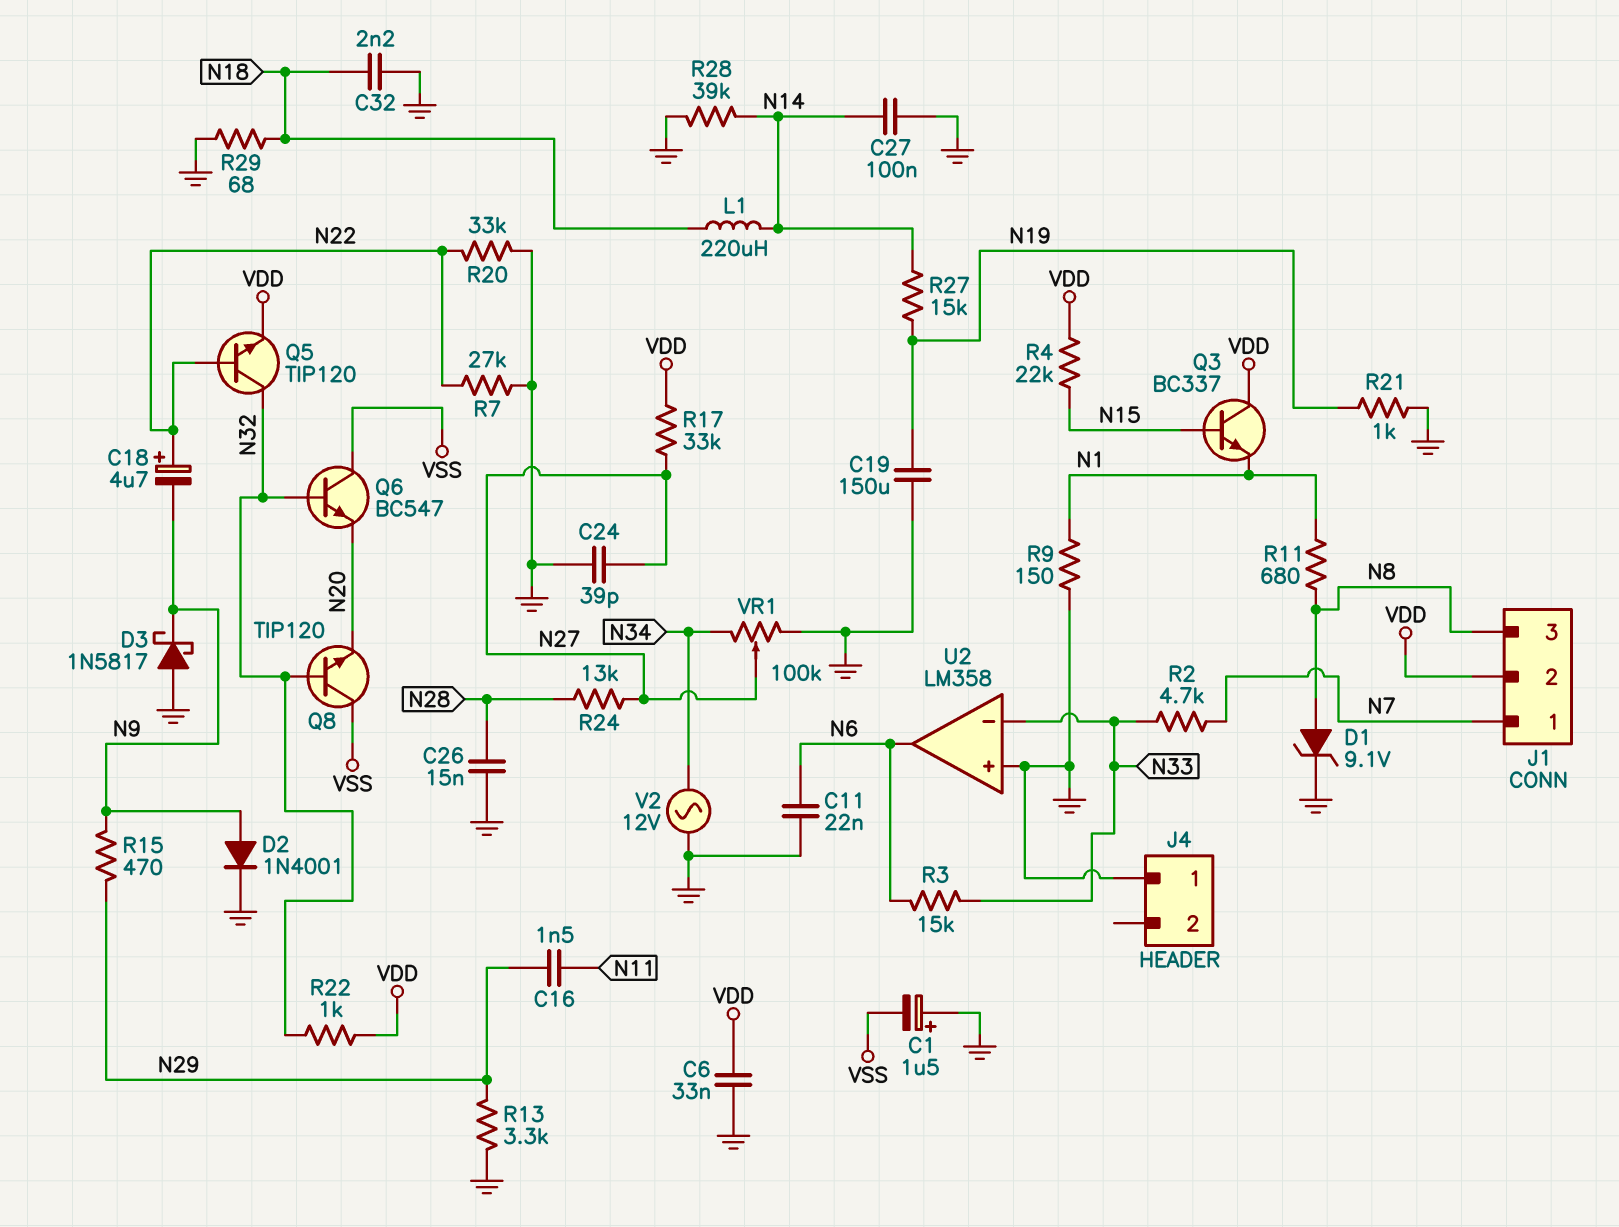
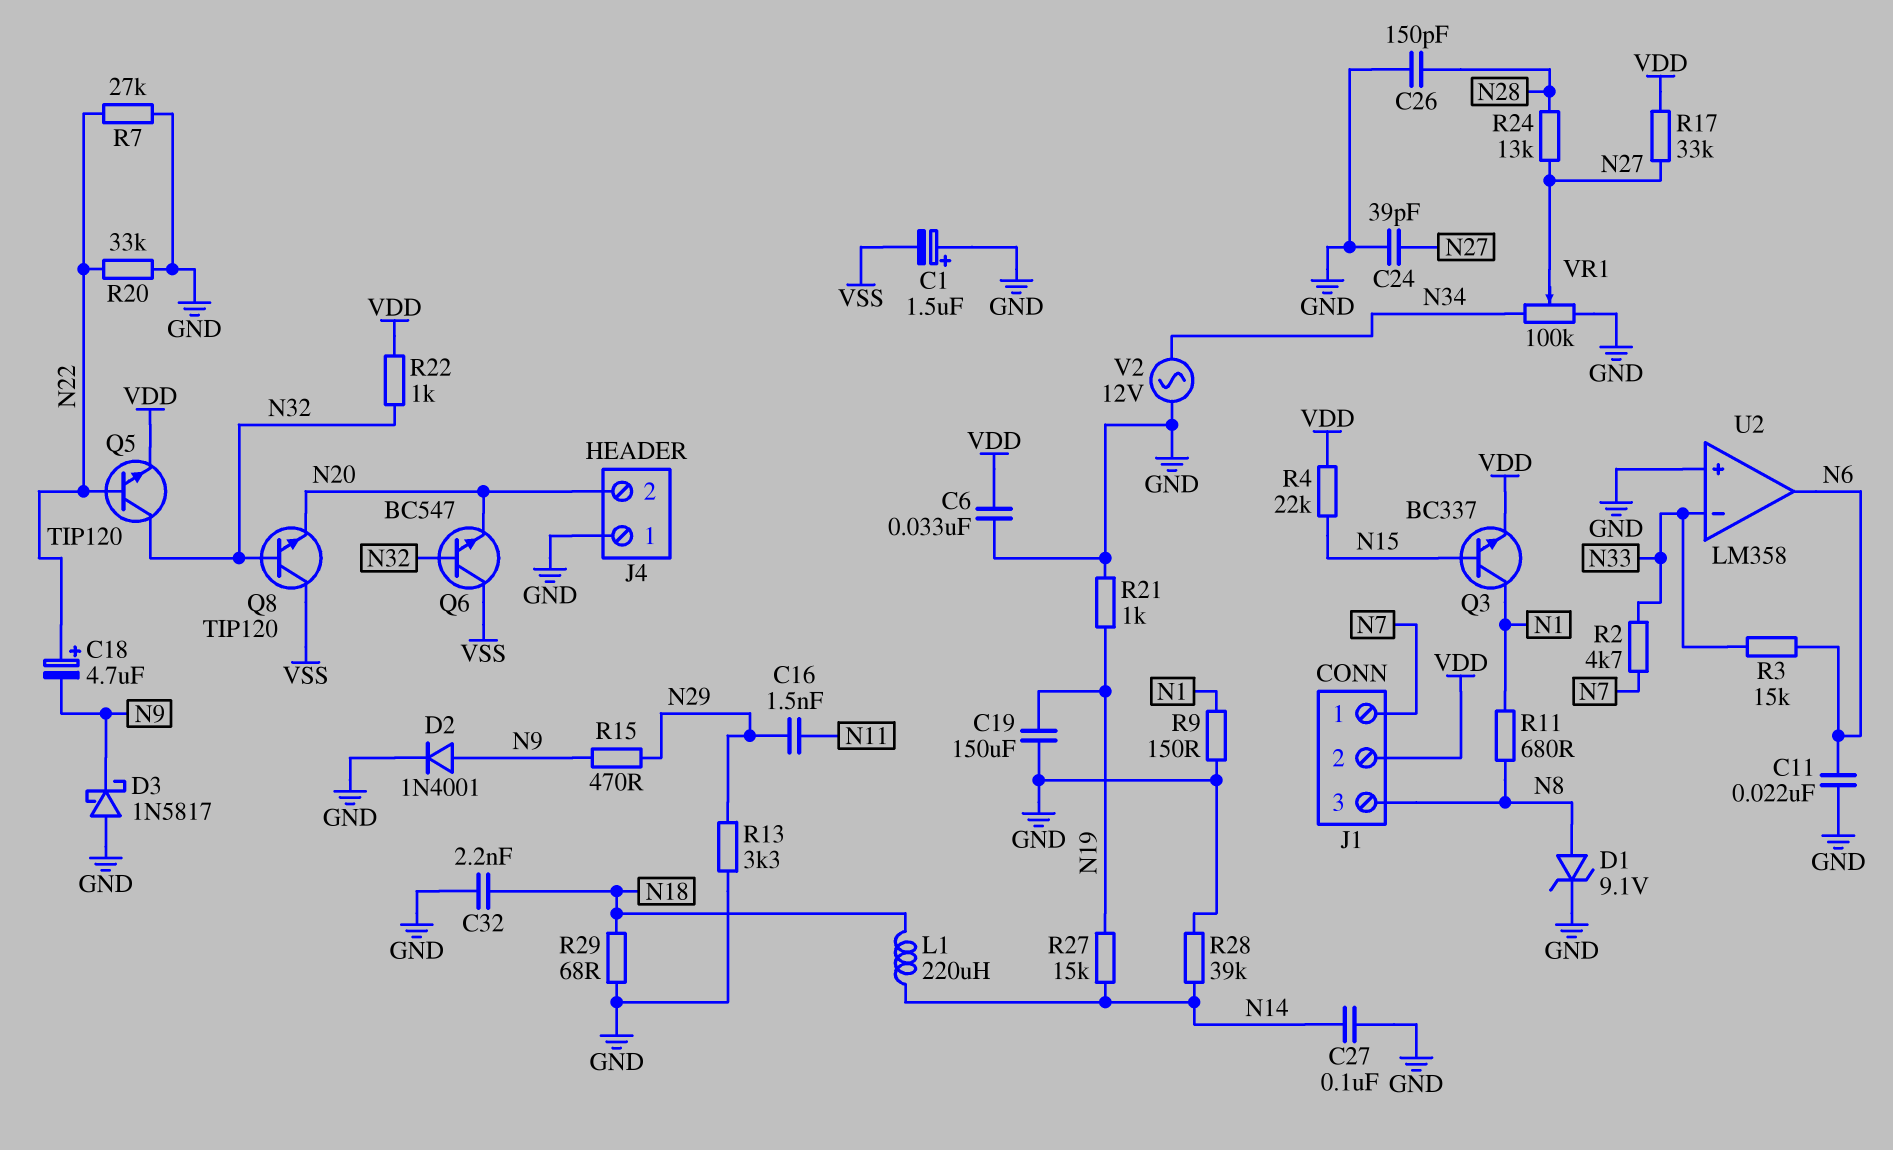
C26: 15nF (GND, N28) -> 150pF (GND, N28)
J4 pin 2: none -> N20
Q3: NPN BC337 (B N15, C VDD, E N1) -> NPN BC337 (B N15, C N1, E VDD)

